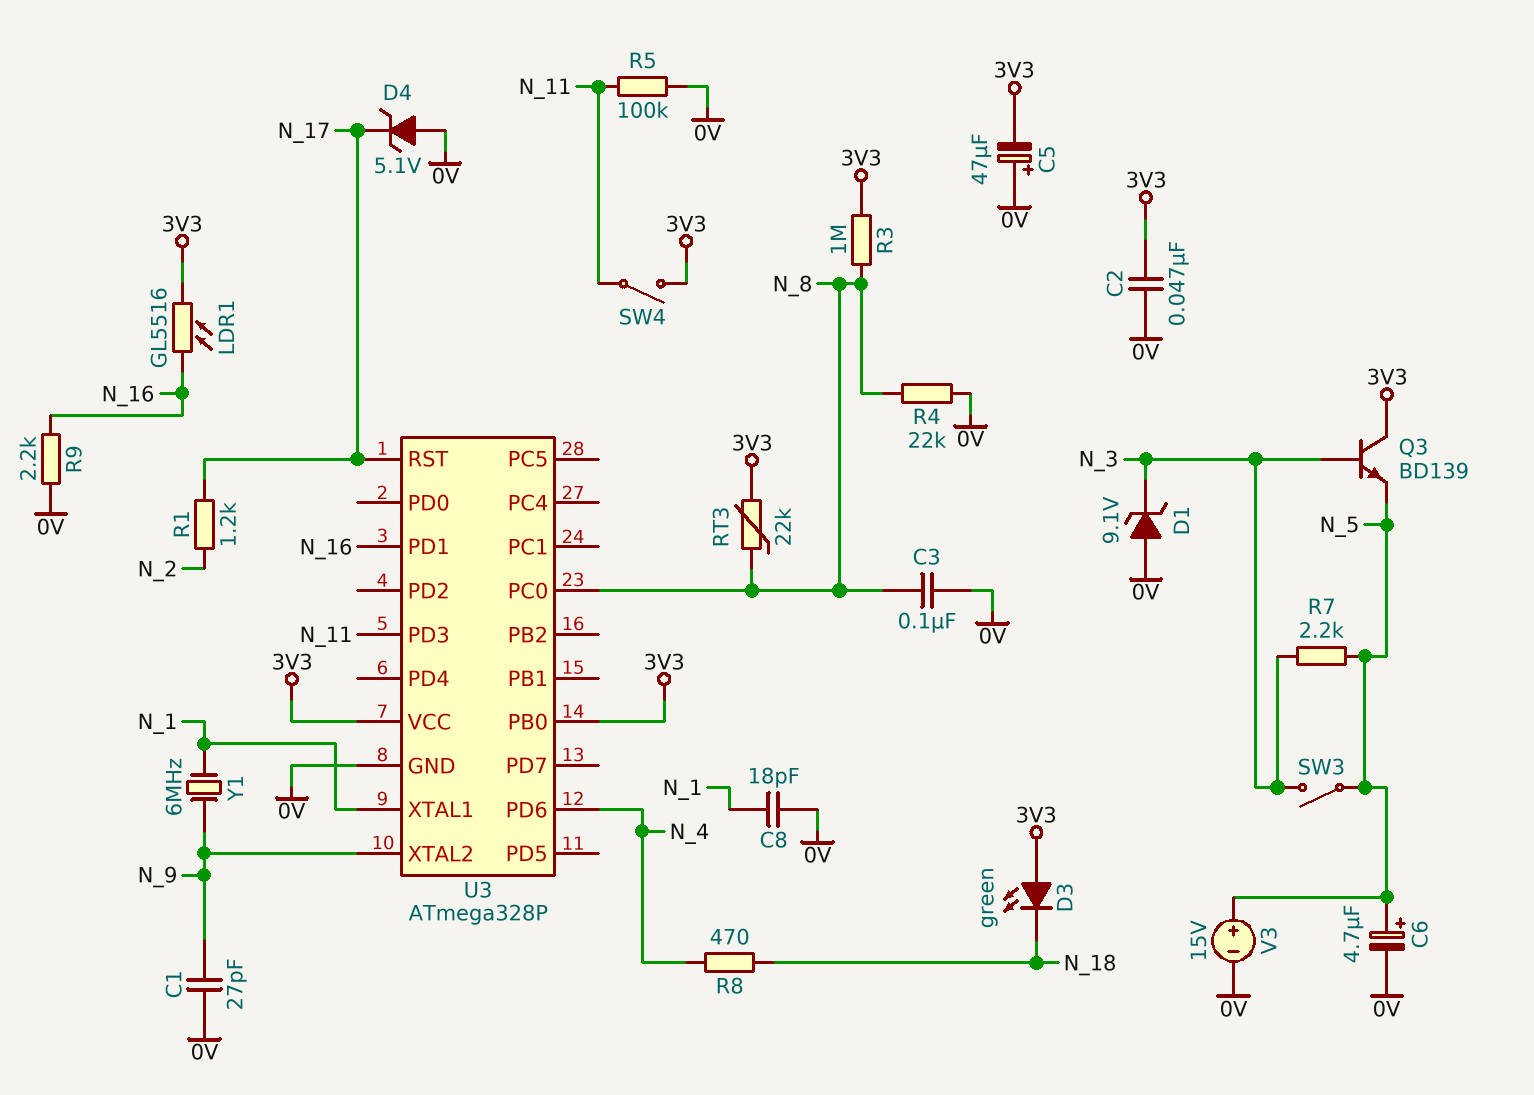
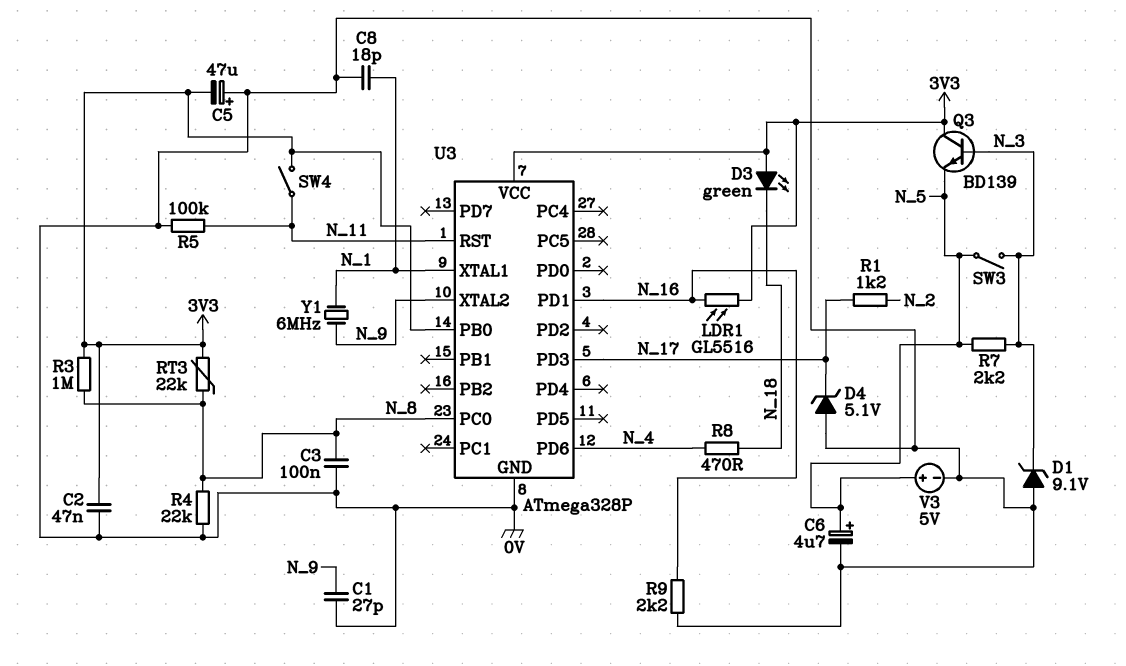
U3 pin PD3: N_11 -> N_17
U3 pin RST: N_17 -> N_11
V3: 15V (plus N_5, minus 0V) -> 5V (plus N_5, minus 0V)

